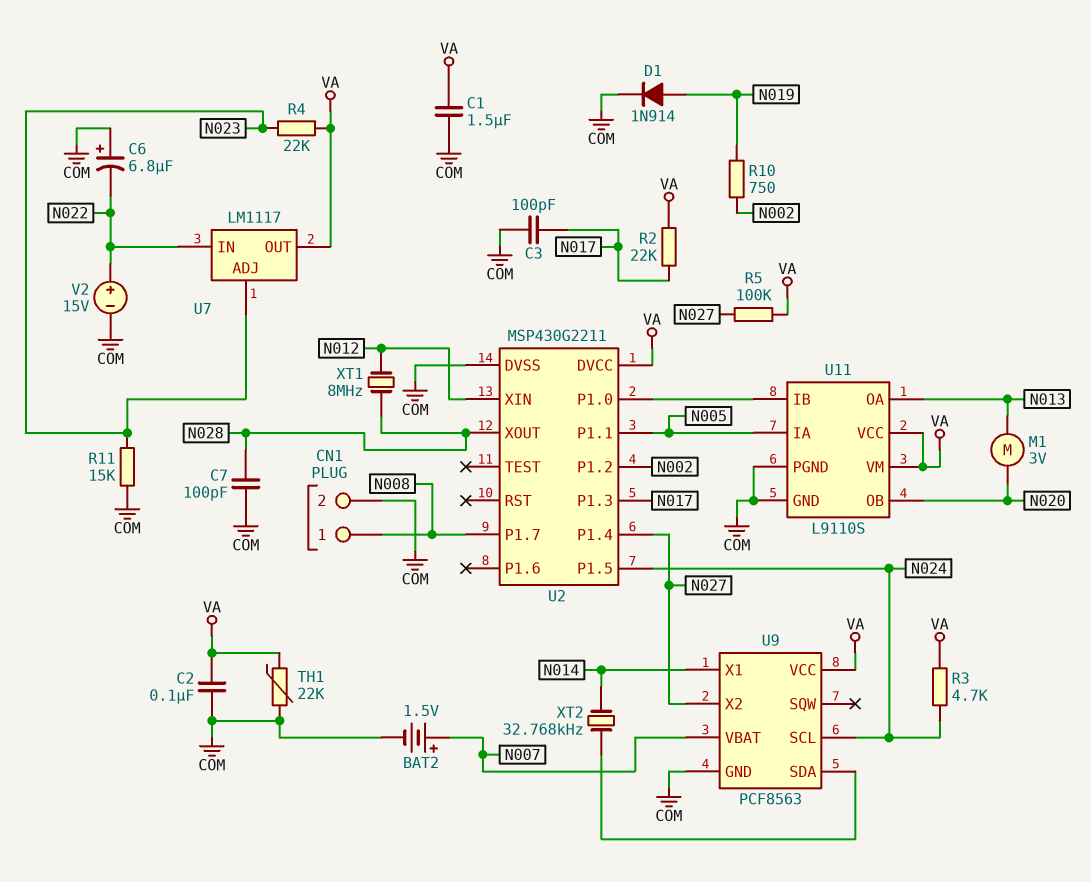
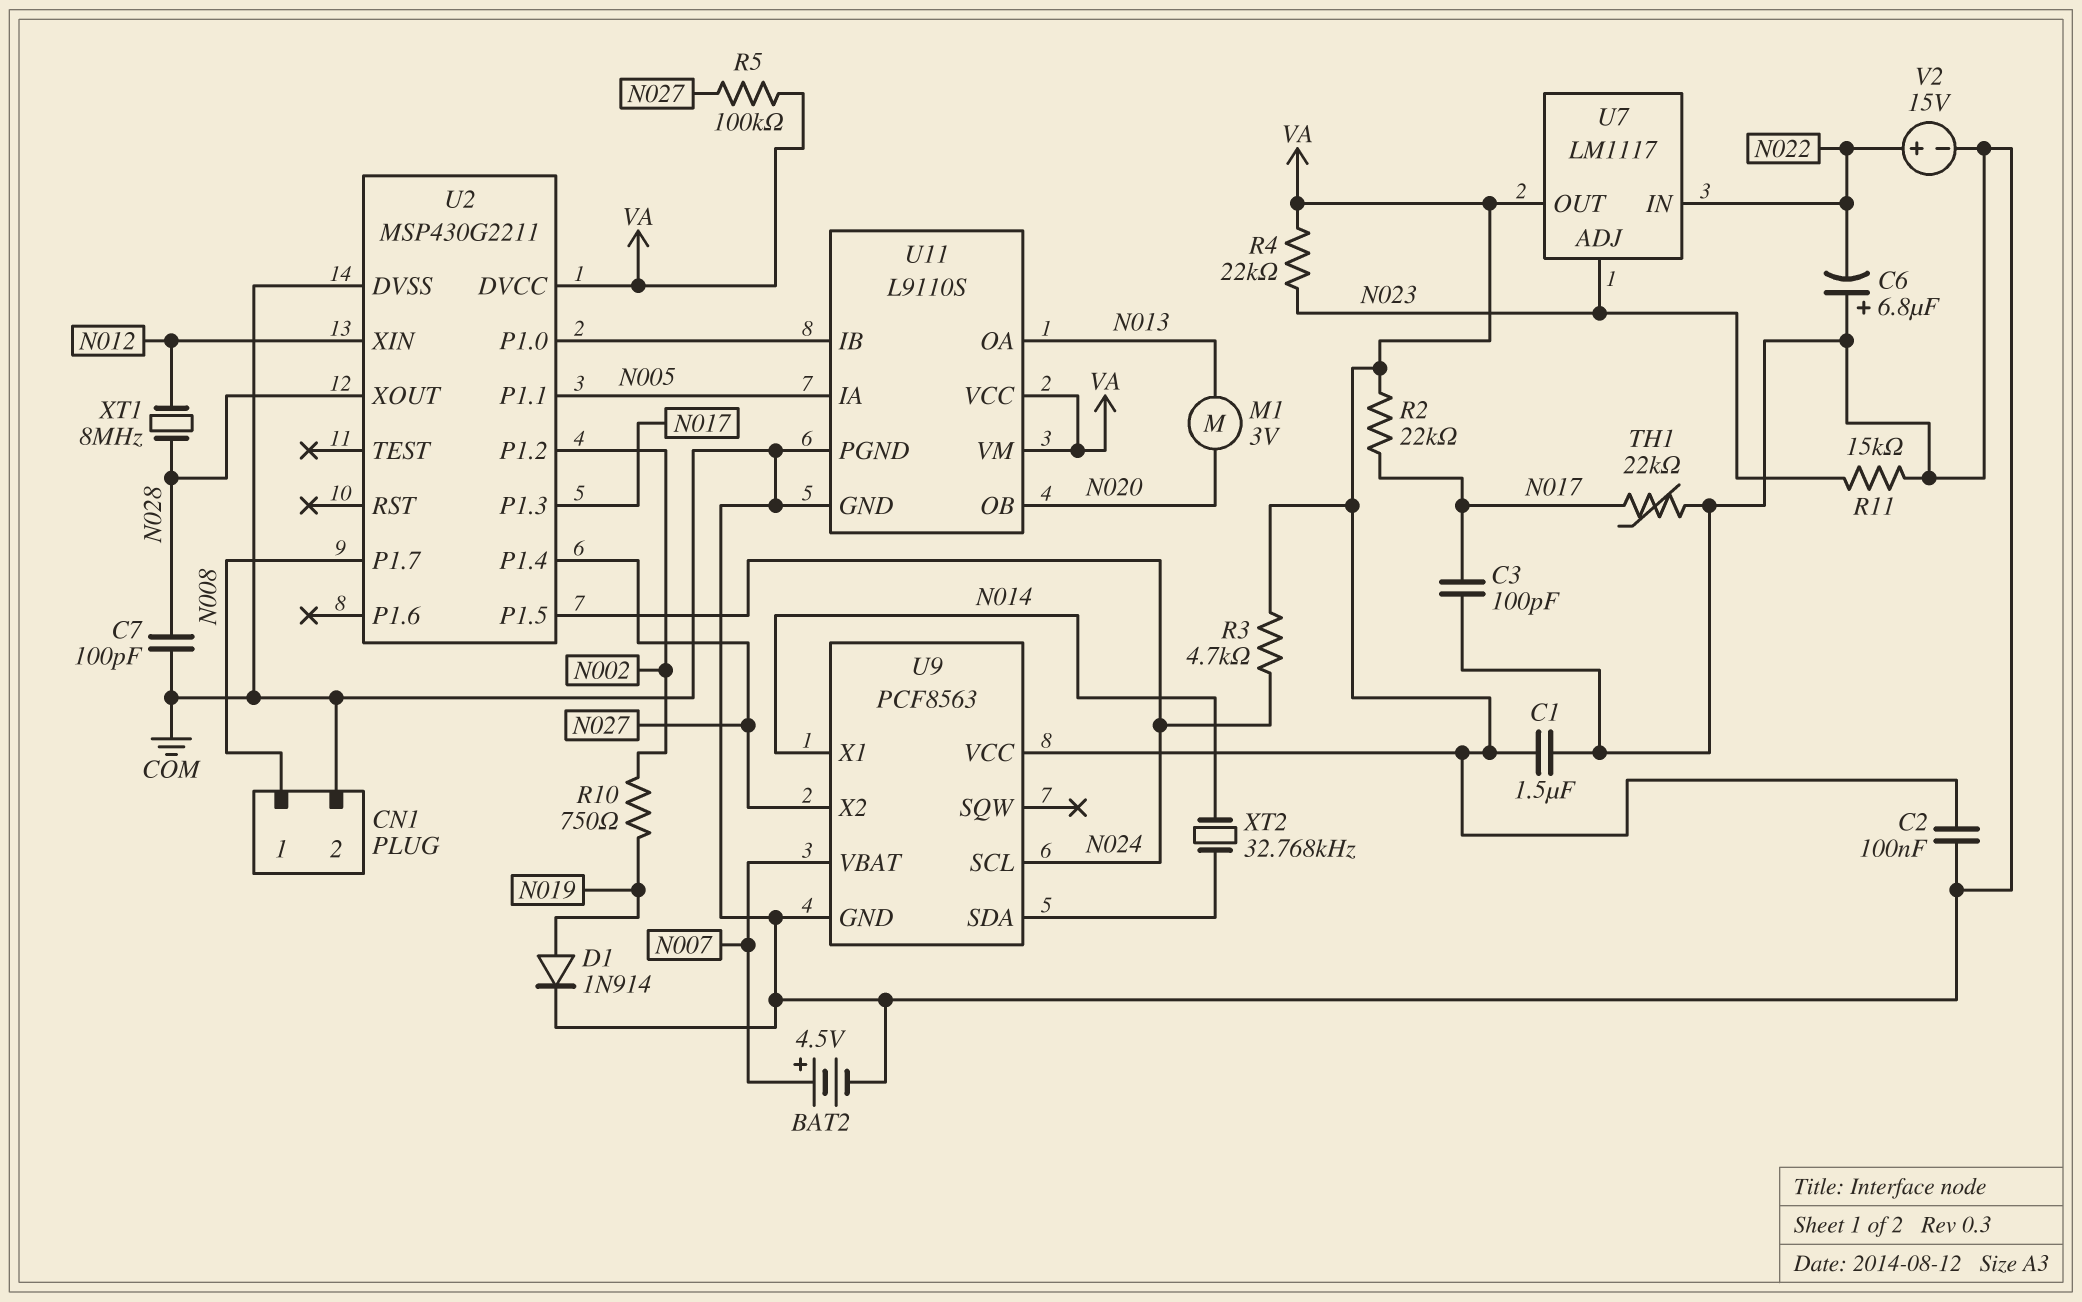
BAT2: 1.5V (plus N007, minus COM) -> 4.5V (plus N007, minus COM)
TH1: 22k (COM, VA) -> 22k (COM, N017)

